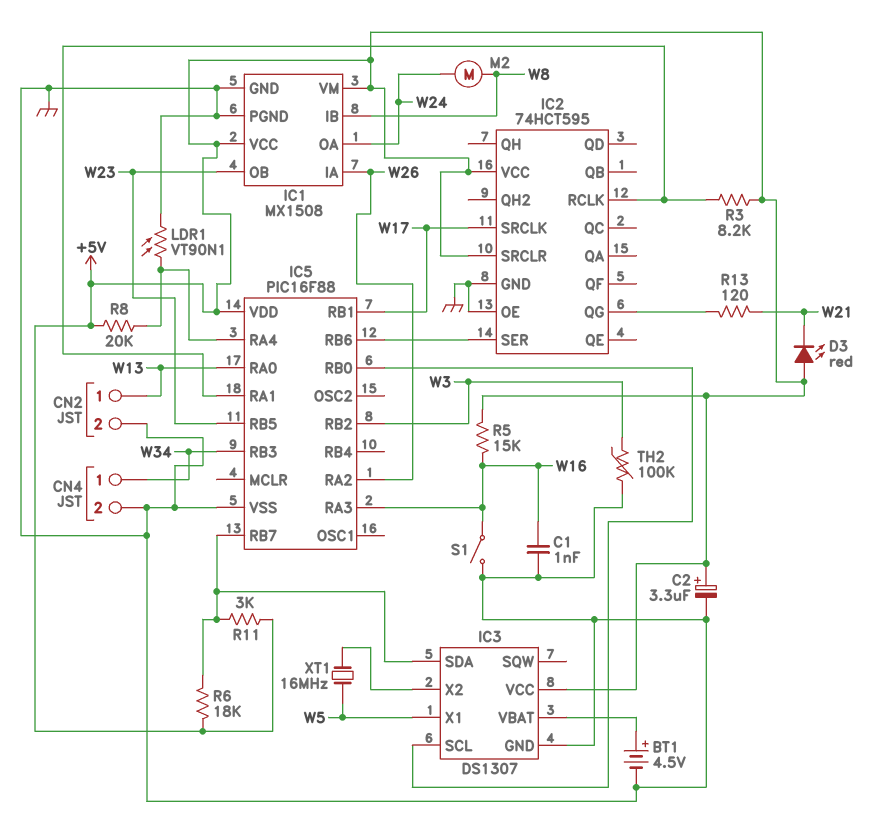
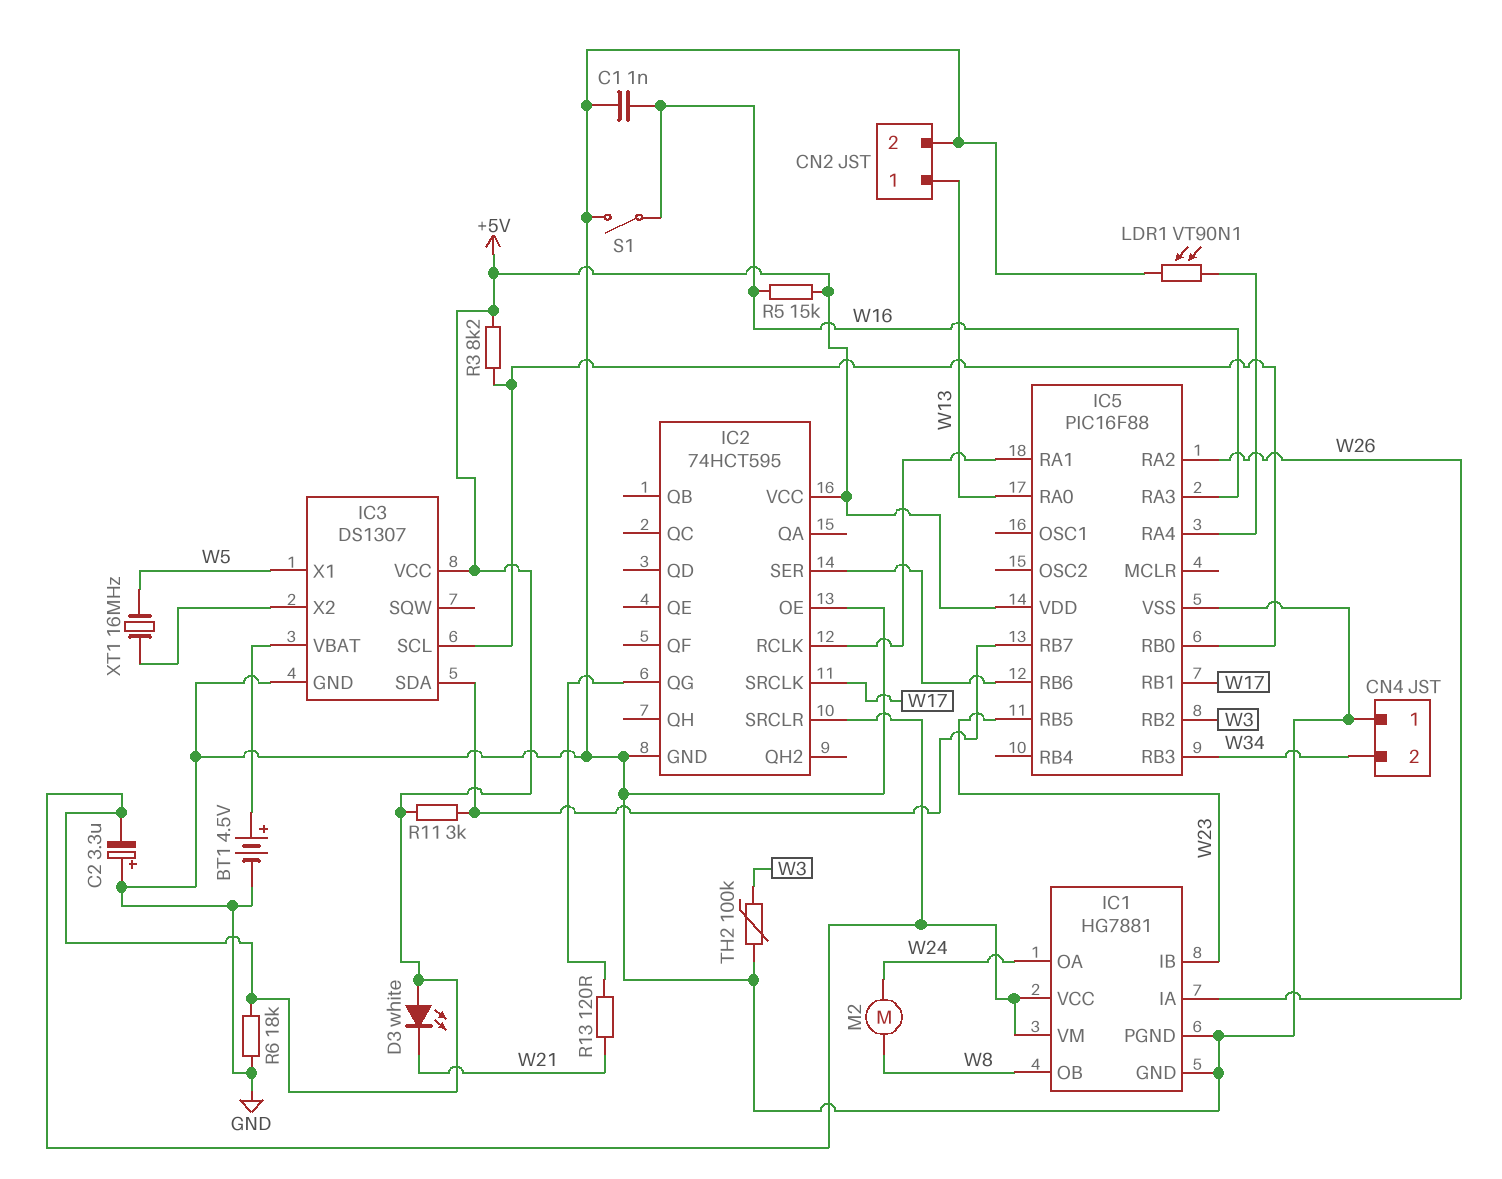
C2: 3.3uF (plus +5V, minus GND) -> 3.3uF (plus GND, minus +5V)
CN4 pin 1: W34 -> GND
CN4 pin 2: GND -> W34
D3: LED red (A +5V, K W21) -> LED white (A +5V, K W21)
IC1: MX1508 -> HG7881
IC1 pin IB: W8 -> W23
IC1 pin OB: W23 -> W8
R3: 8.2k (+5V, IC2/RCLK) -> 8.2k (+5V, IC3/SCL)
R6: 18k (+5V, IC3/SDA) -> 18k (+5V, GND)
R8: 20k (+5V, IC5/RA4) -> none

